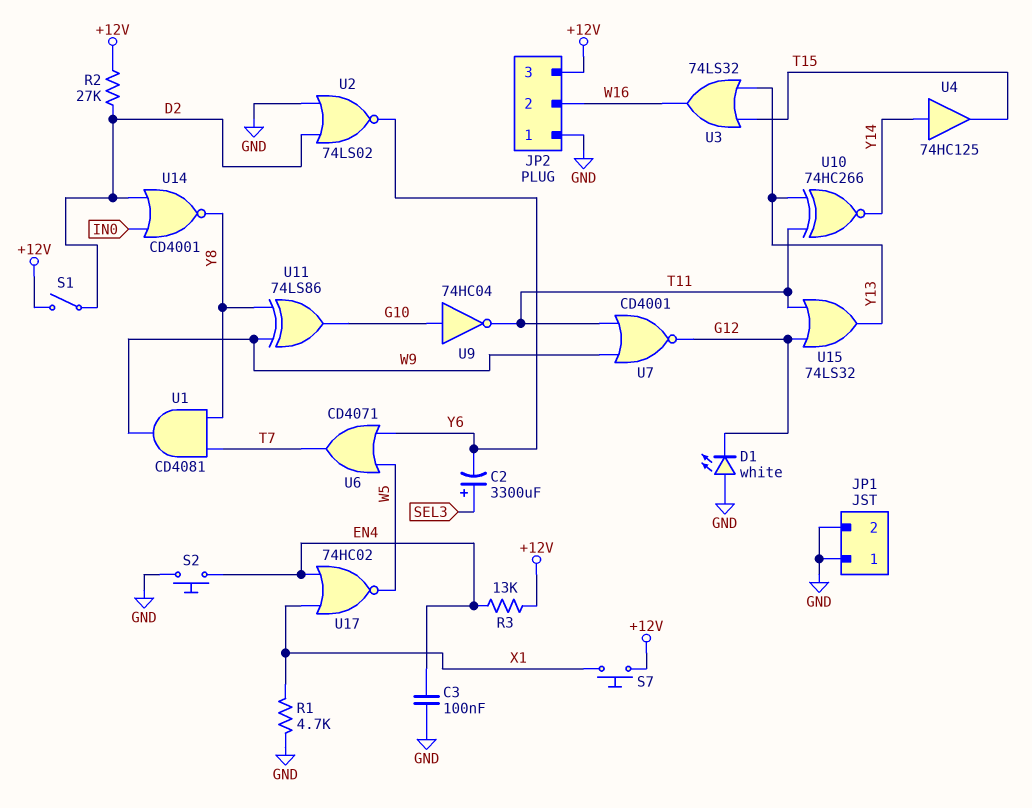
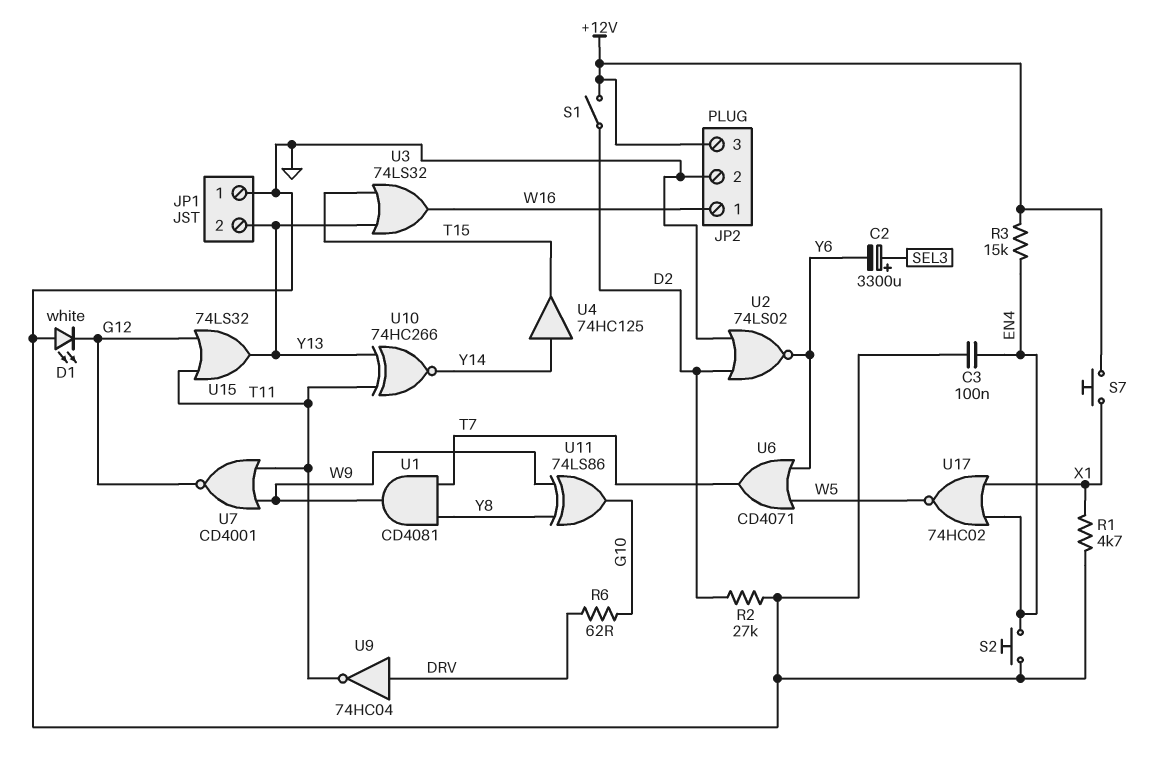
JP1 pin 2: GND -> Y13
JP2 pin 1: GND -> W16
JP2 pin 2: W16 -> GND
R2: 27k (+12V, D2) -> 27k (D2, GND)
R3: 13k (+12V, EN4) -> 15k (+12V, EN4)
R6: none -> 62 (DRV, G10)
U9: NOT 74HC04 (in G10, out T11) -> NOT 74HC04 (in DRV, out T11)
U14: NOR CD4001 (in D2, in IN0, out Y8) -> none

